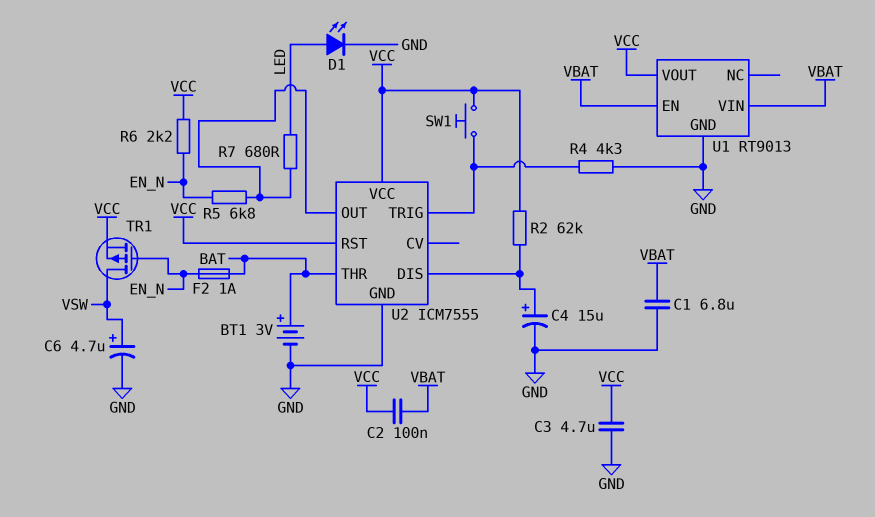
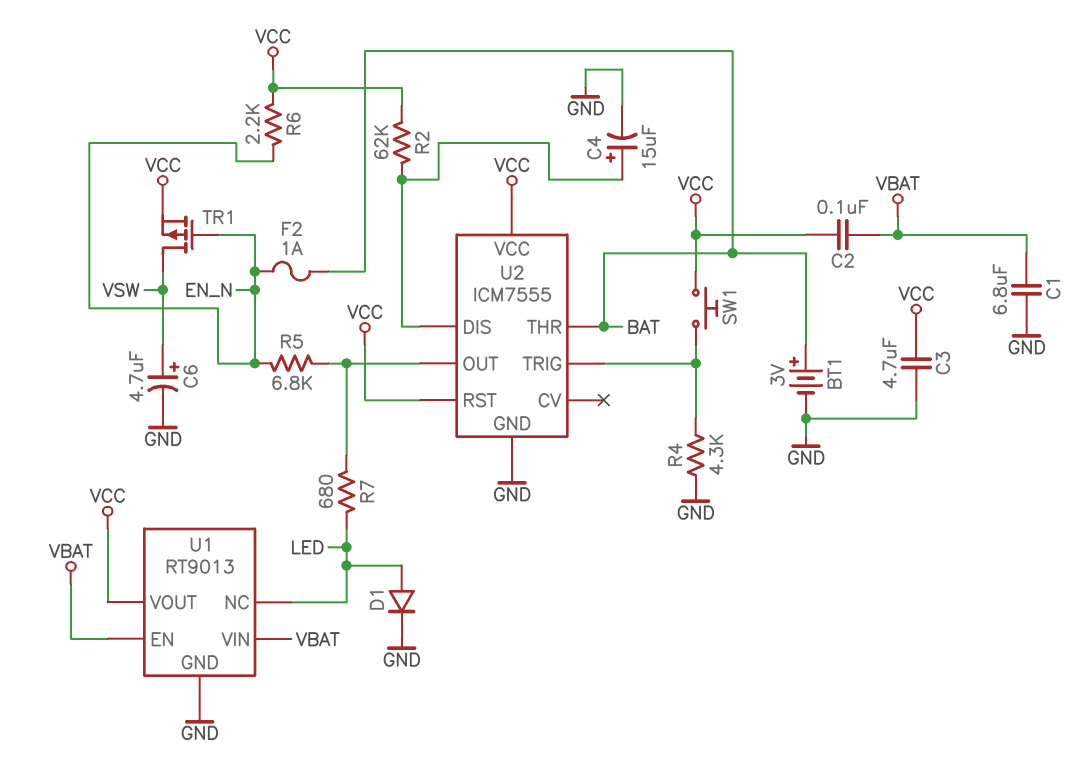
D1: LED (A LED, K GND) -> diode (A LED, K GND)
U1 pin NC: none -> LED

